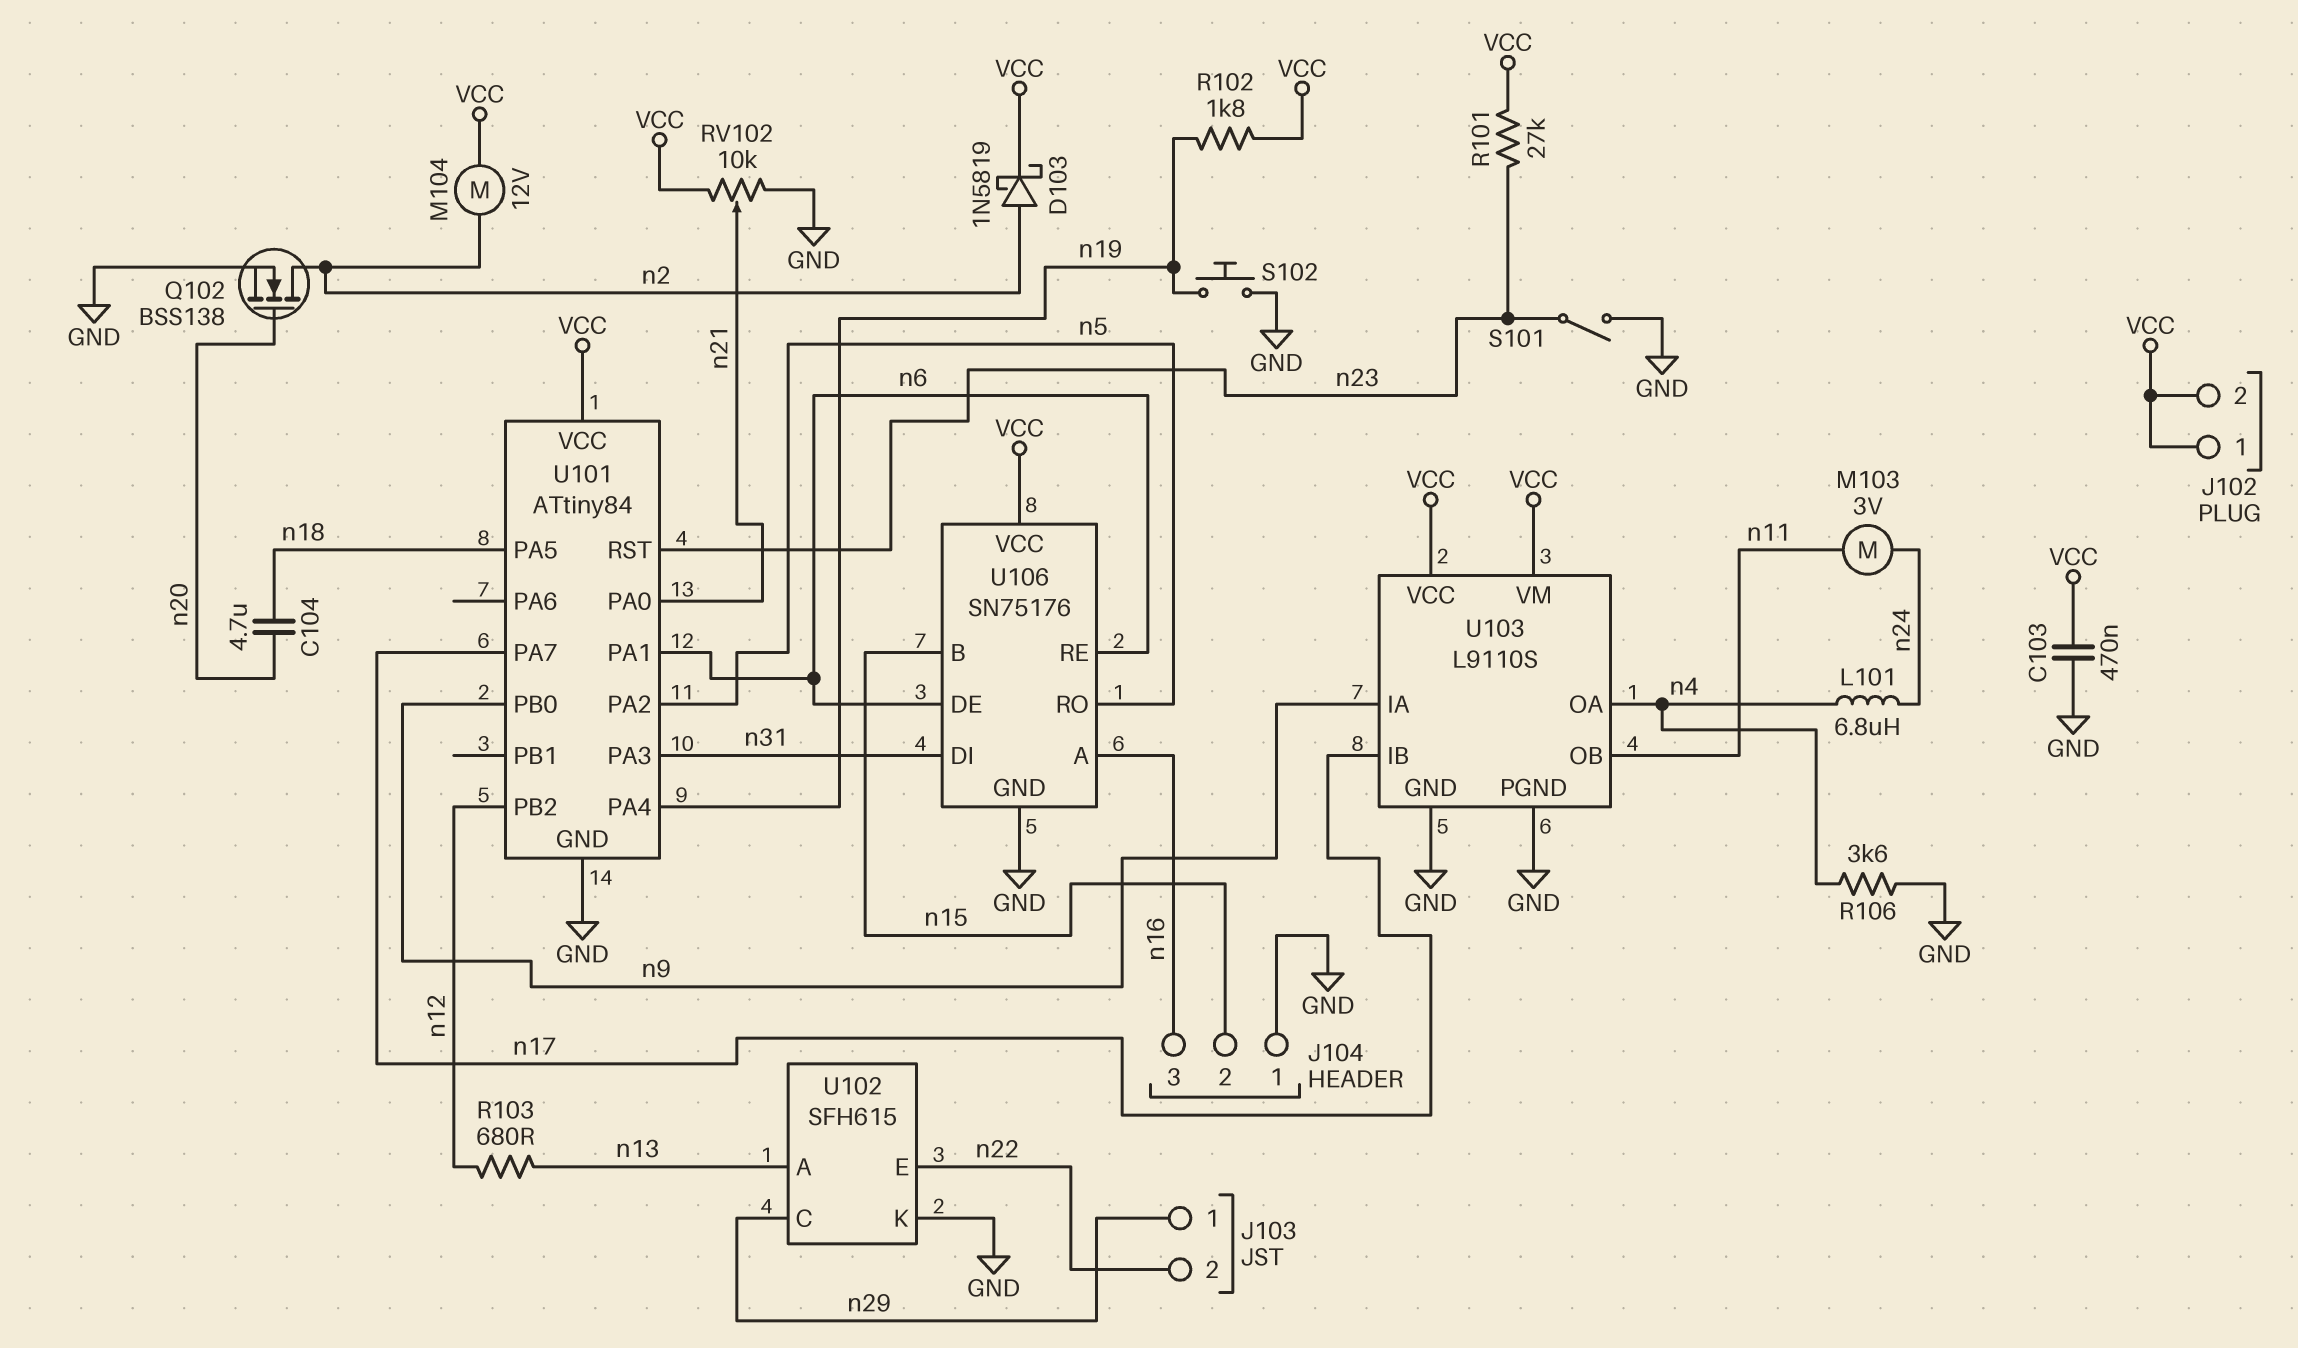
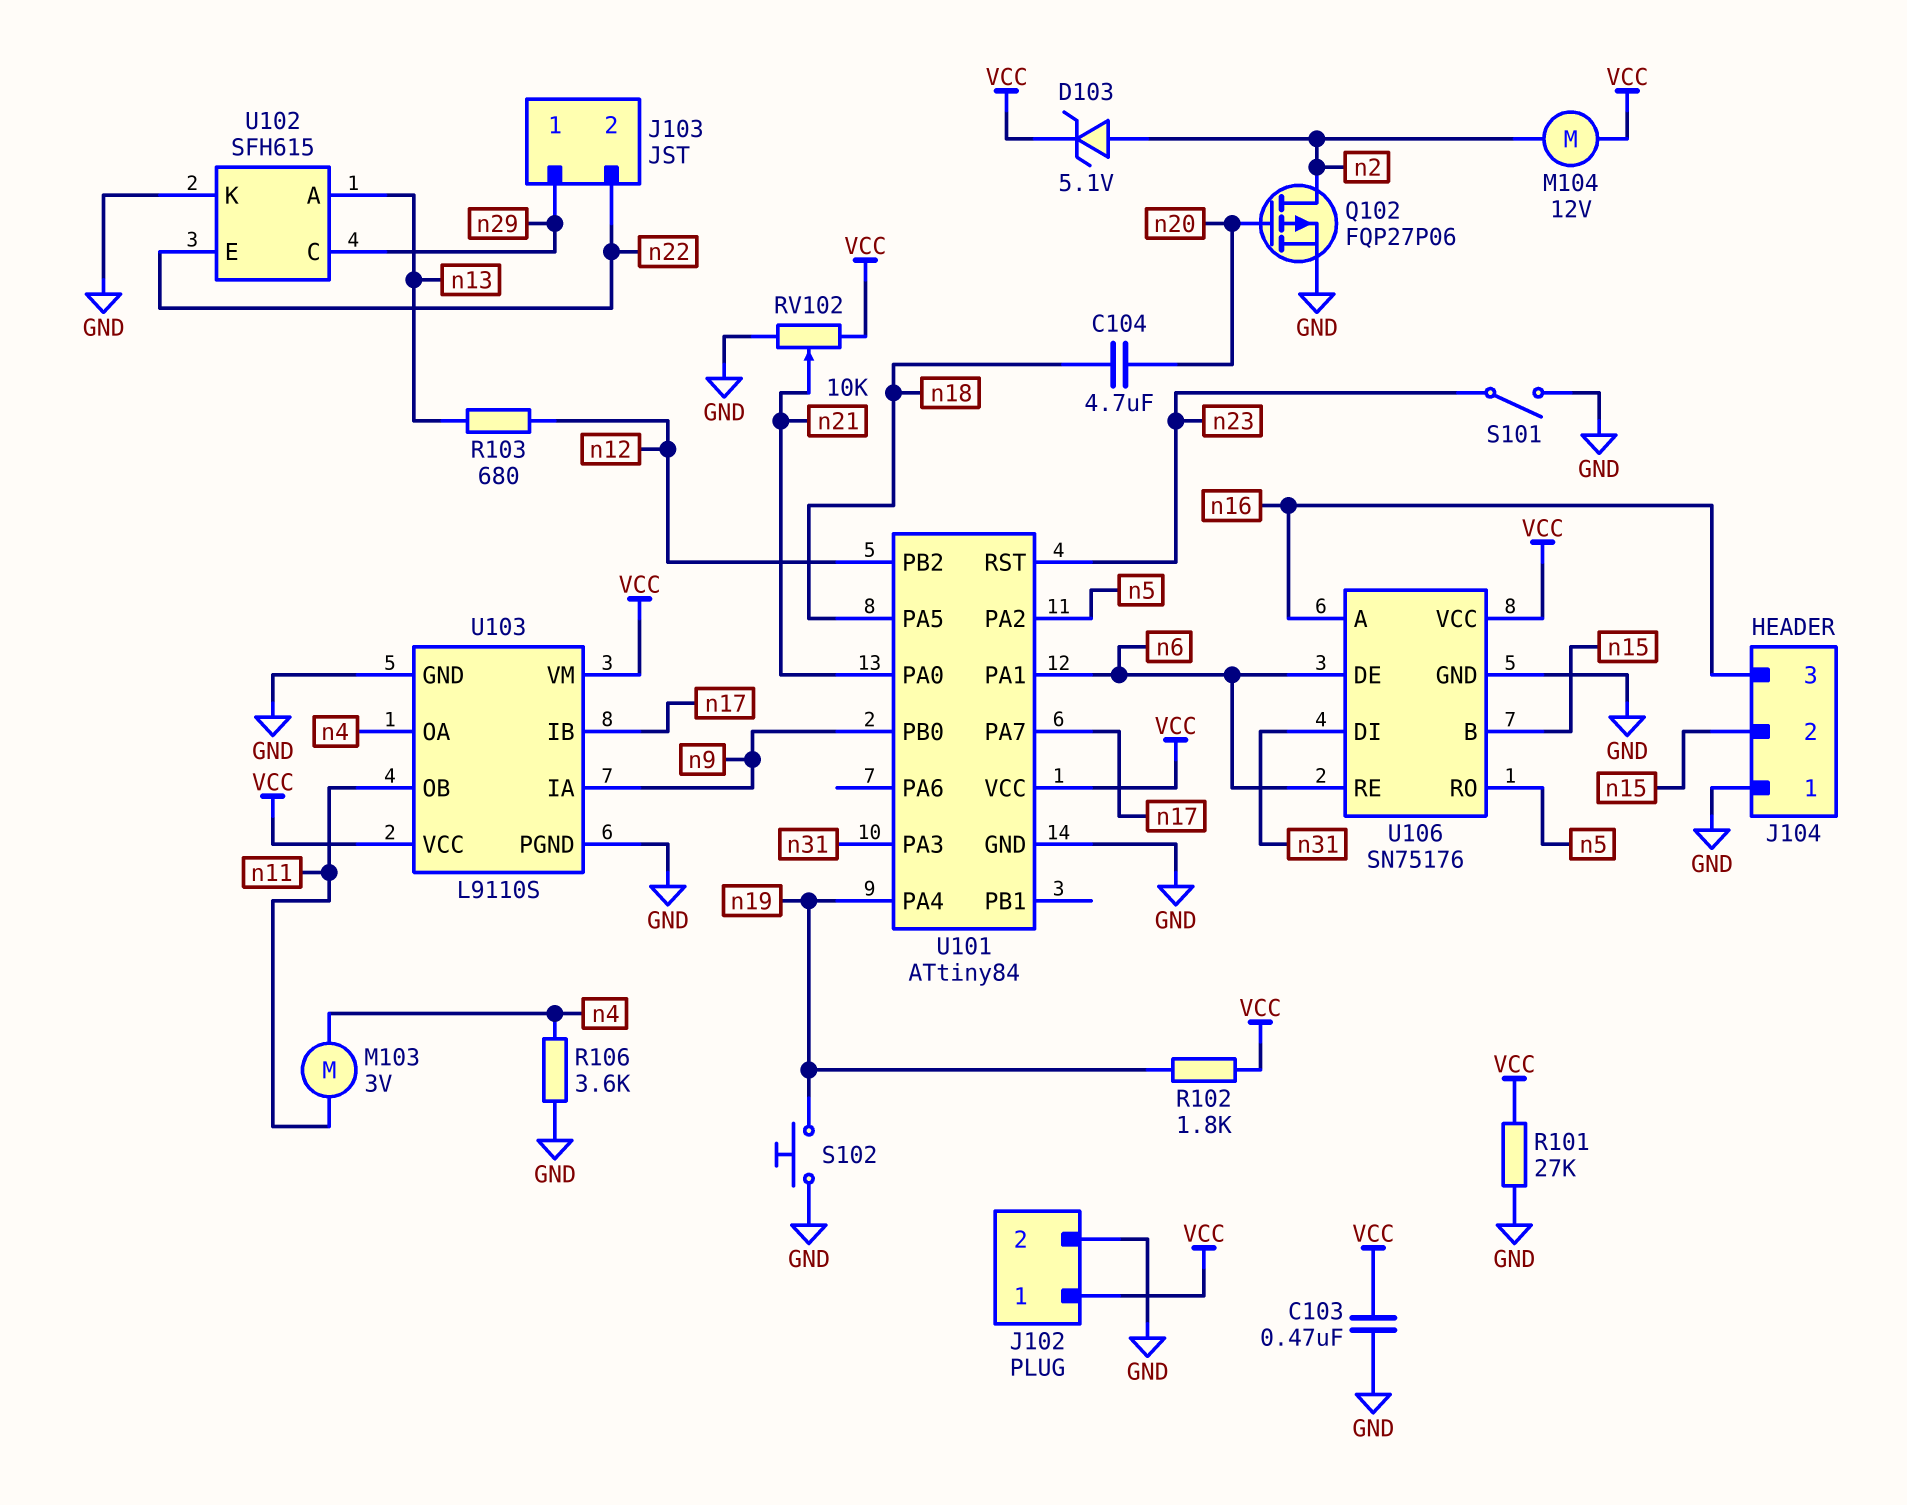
D103: schottky 1N5819 (A n2, K VCC) -> zener 5.1V (A n2, K VCC)
J102 pin 2: VCC -> GND
L101: 6.8uH (n4, n24) -> none
M103: motor 3V (n11, n24) -> motor 3V (n4, n11)
Q102: NMOS BSS138 (G n20, D n2, S GND) -> PMOS FQP27P06 (G n20, D n2, S GND)
R101: 27k (VCC, n23) -> 27k (GND, VCC)

